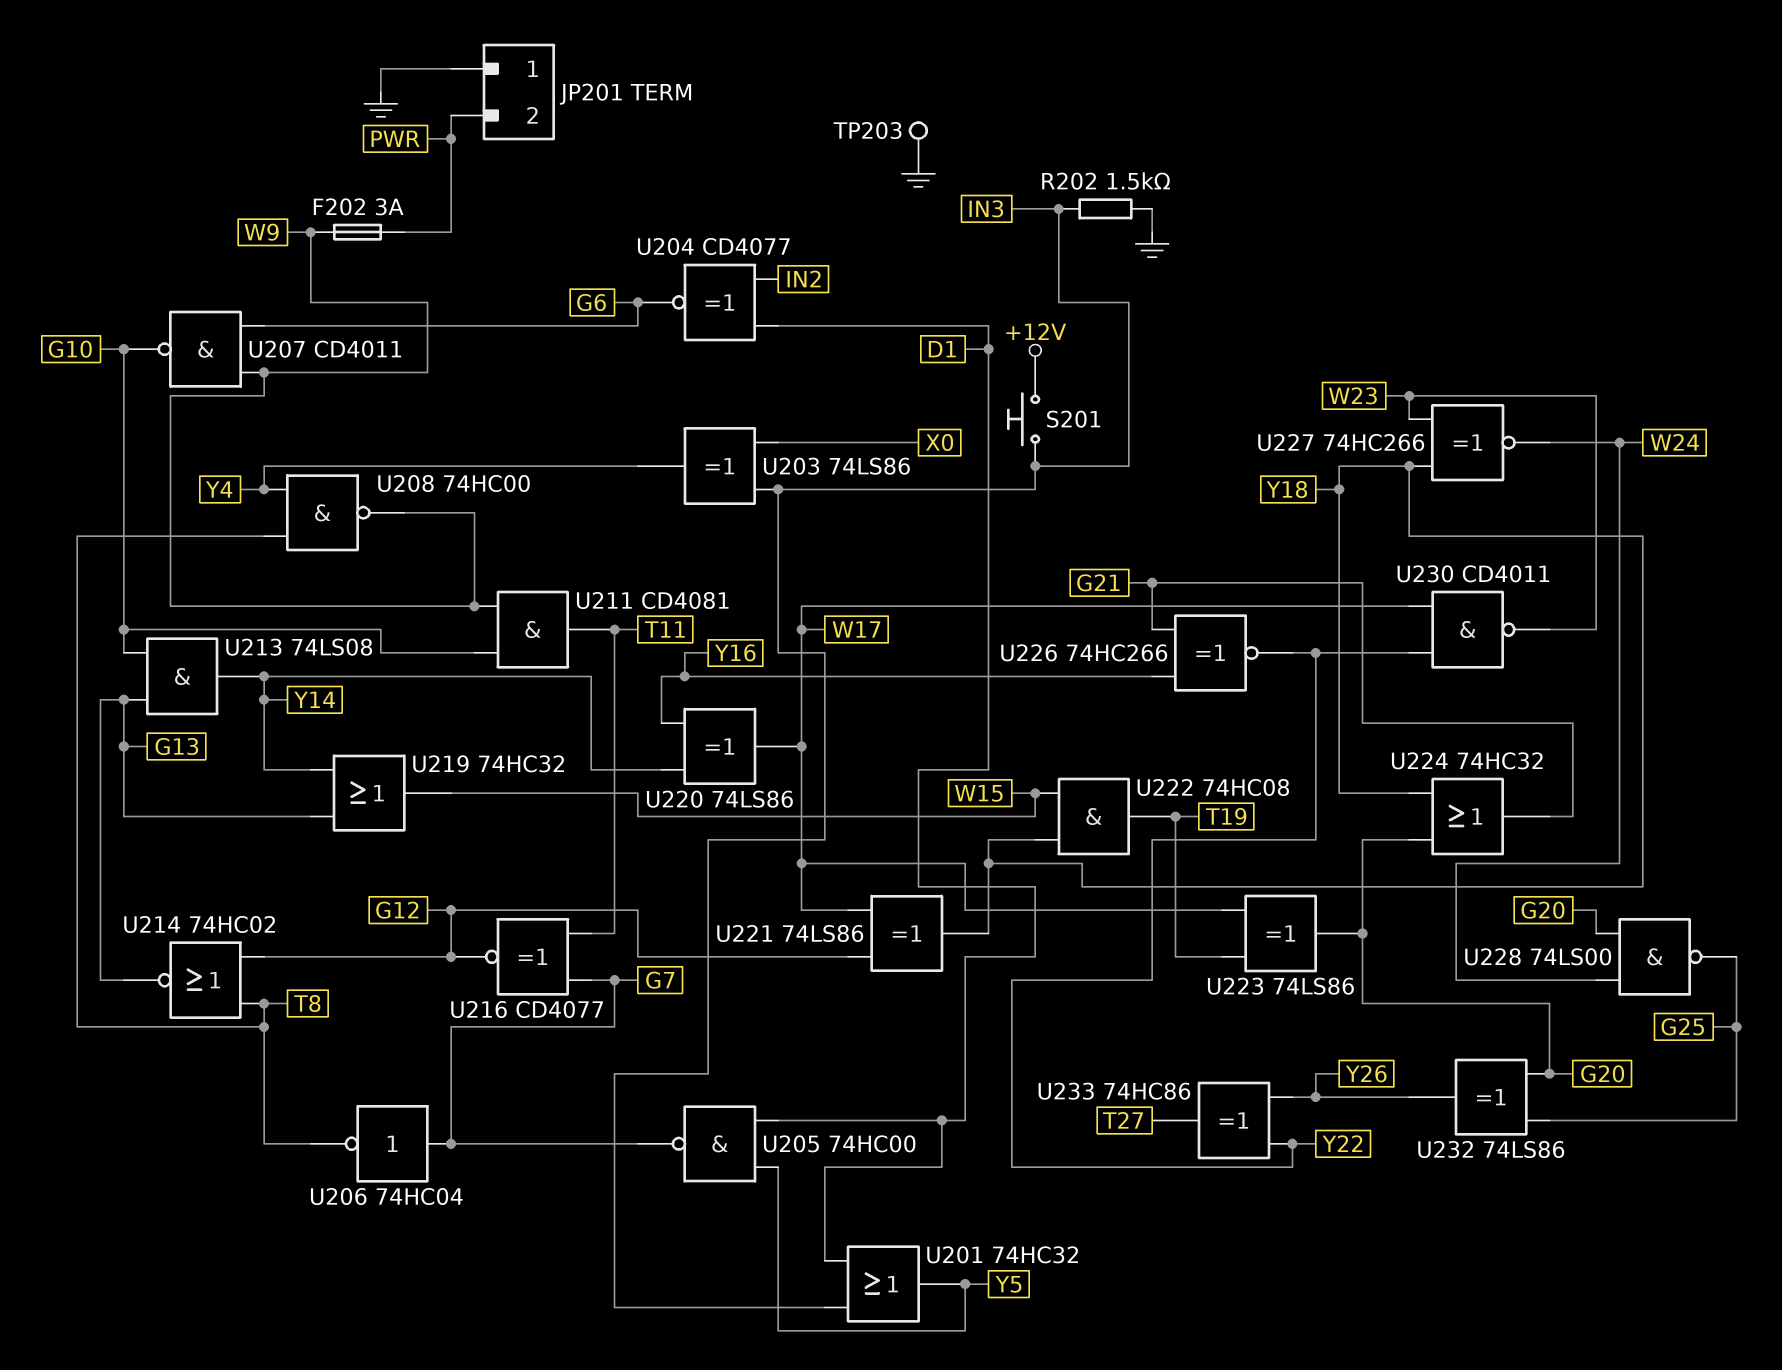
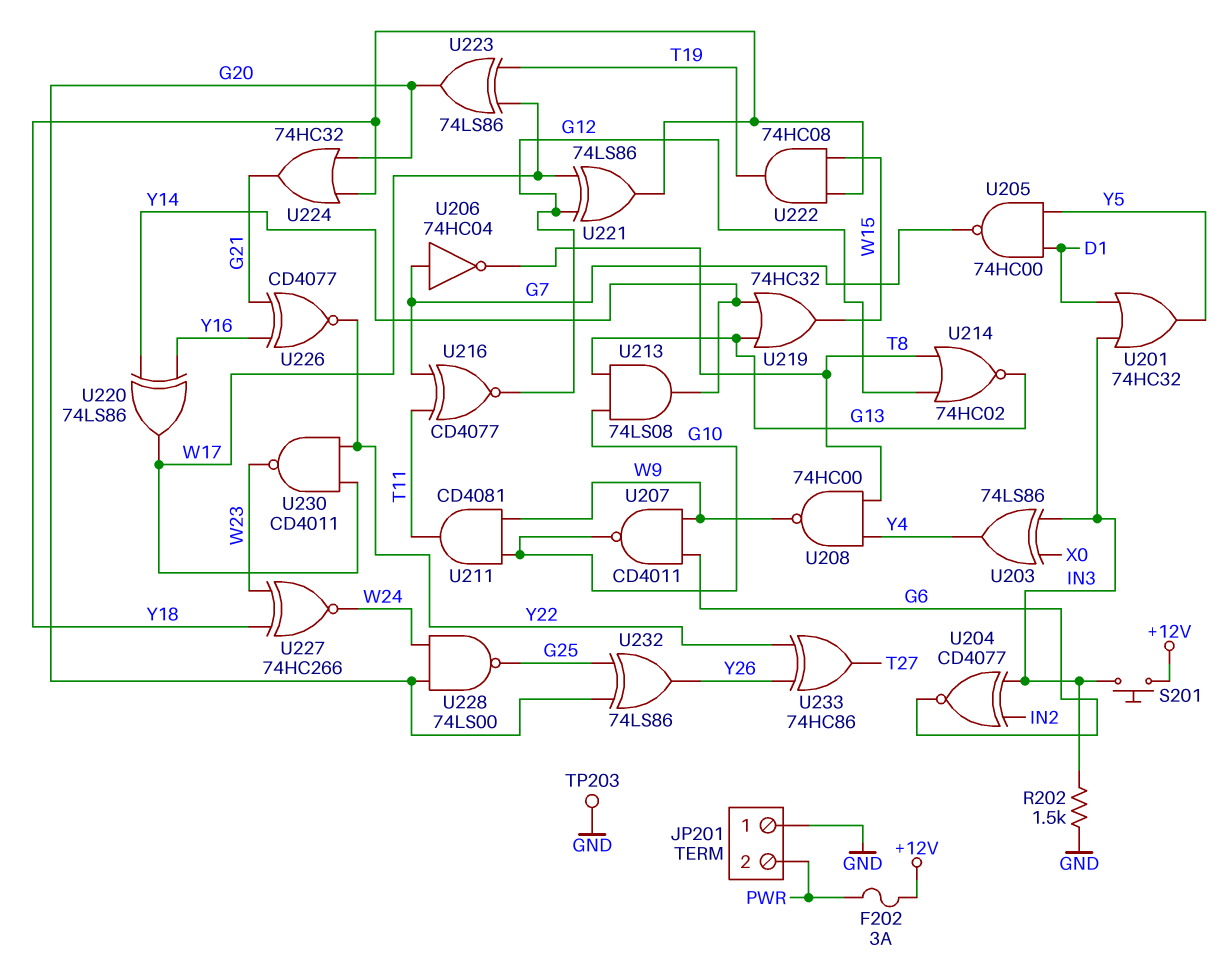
F202: 3A (PWR, W9) -> 3A (+12V, PWR)
U204: XNOR CD4077 (in D1, in IN2, out G6) -> XNOR CD4077 (in IN2, in IN3, out G6)
U226: XNOR 74HC266 (in G21, in Y16, out Y22) -> XNOR CD4077 (in G21, in Y16, out Y22)

